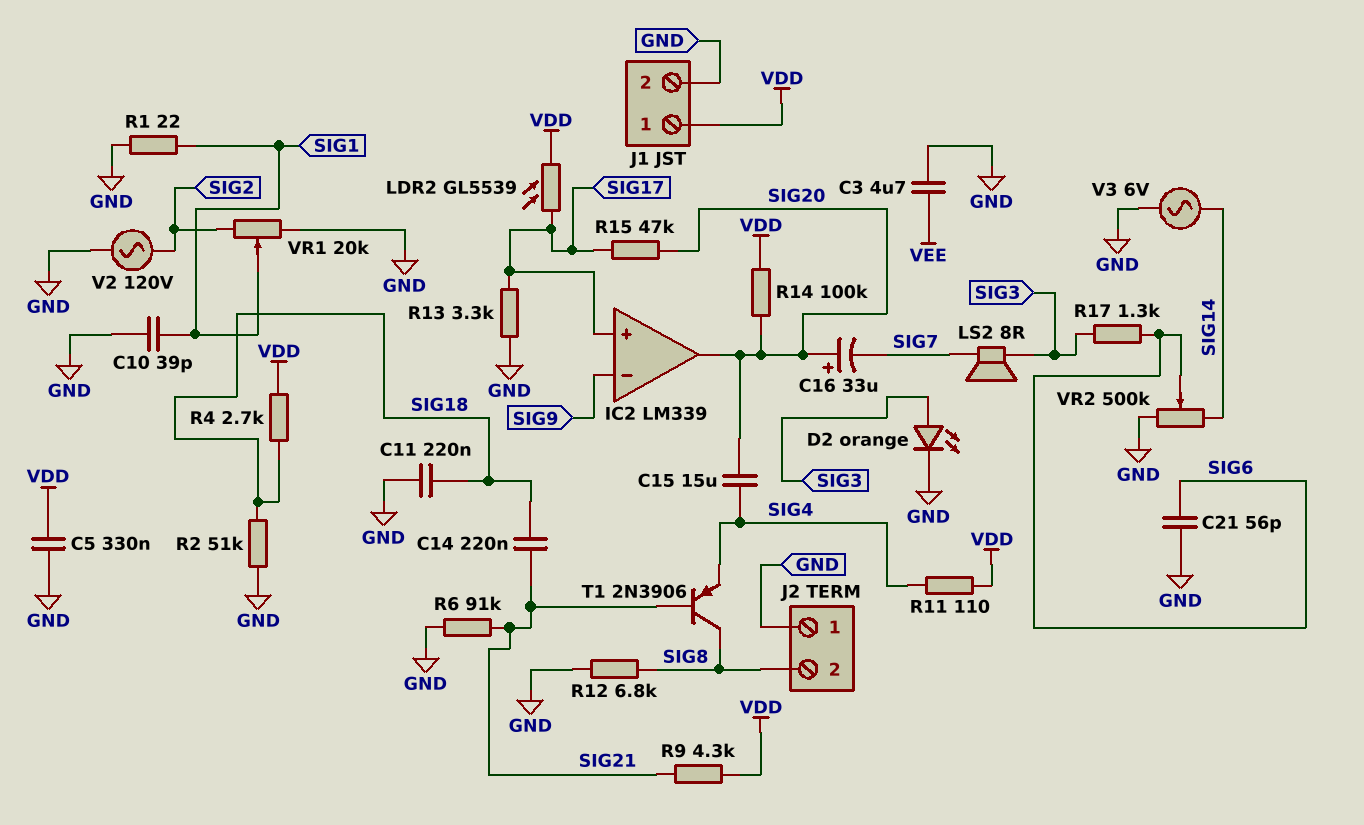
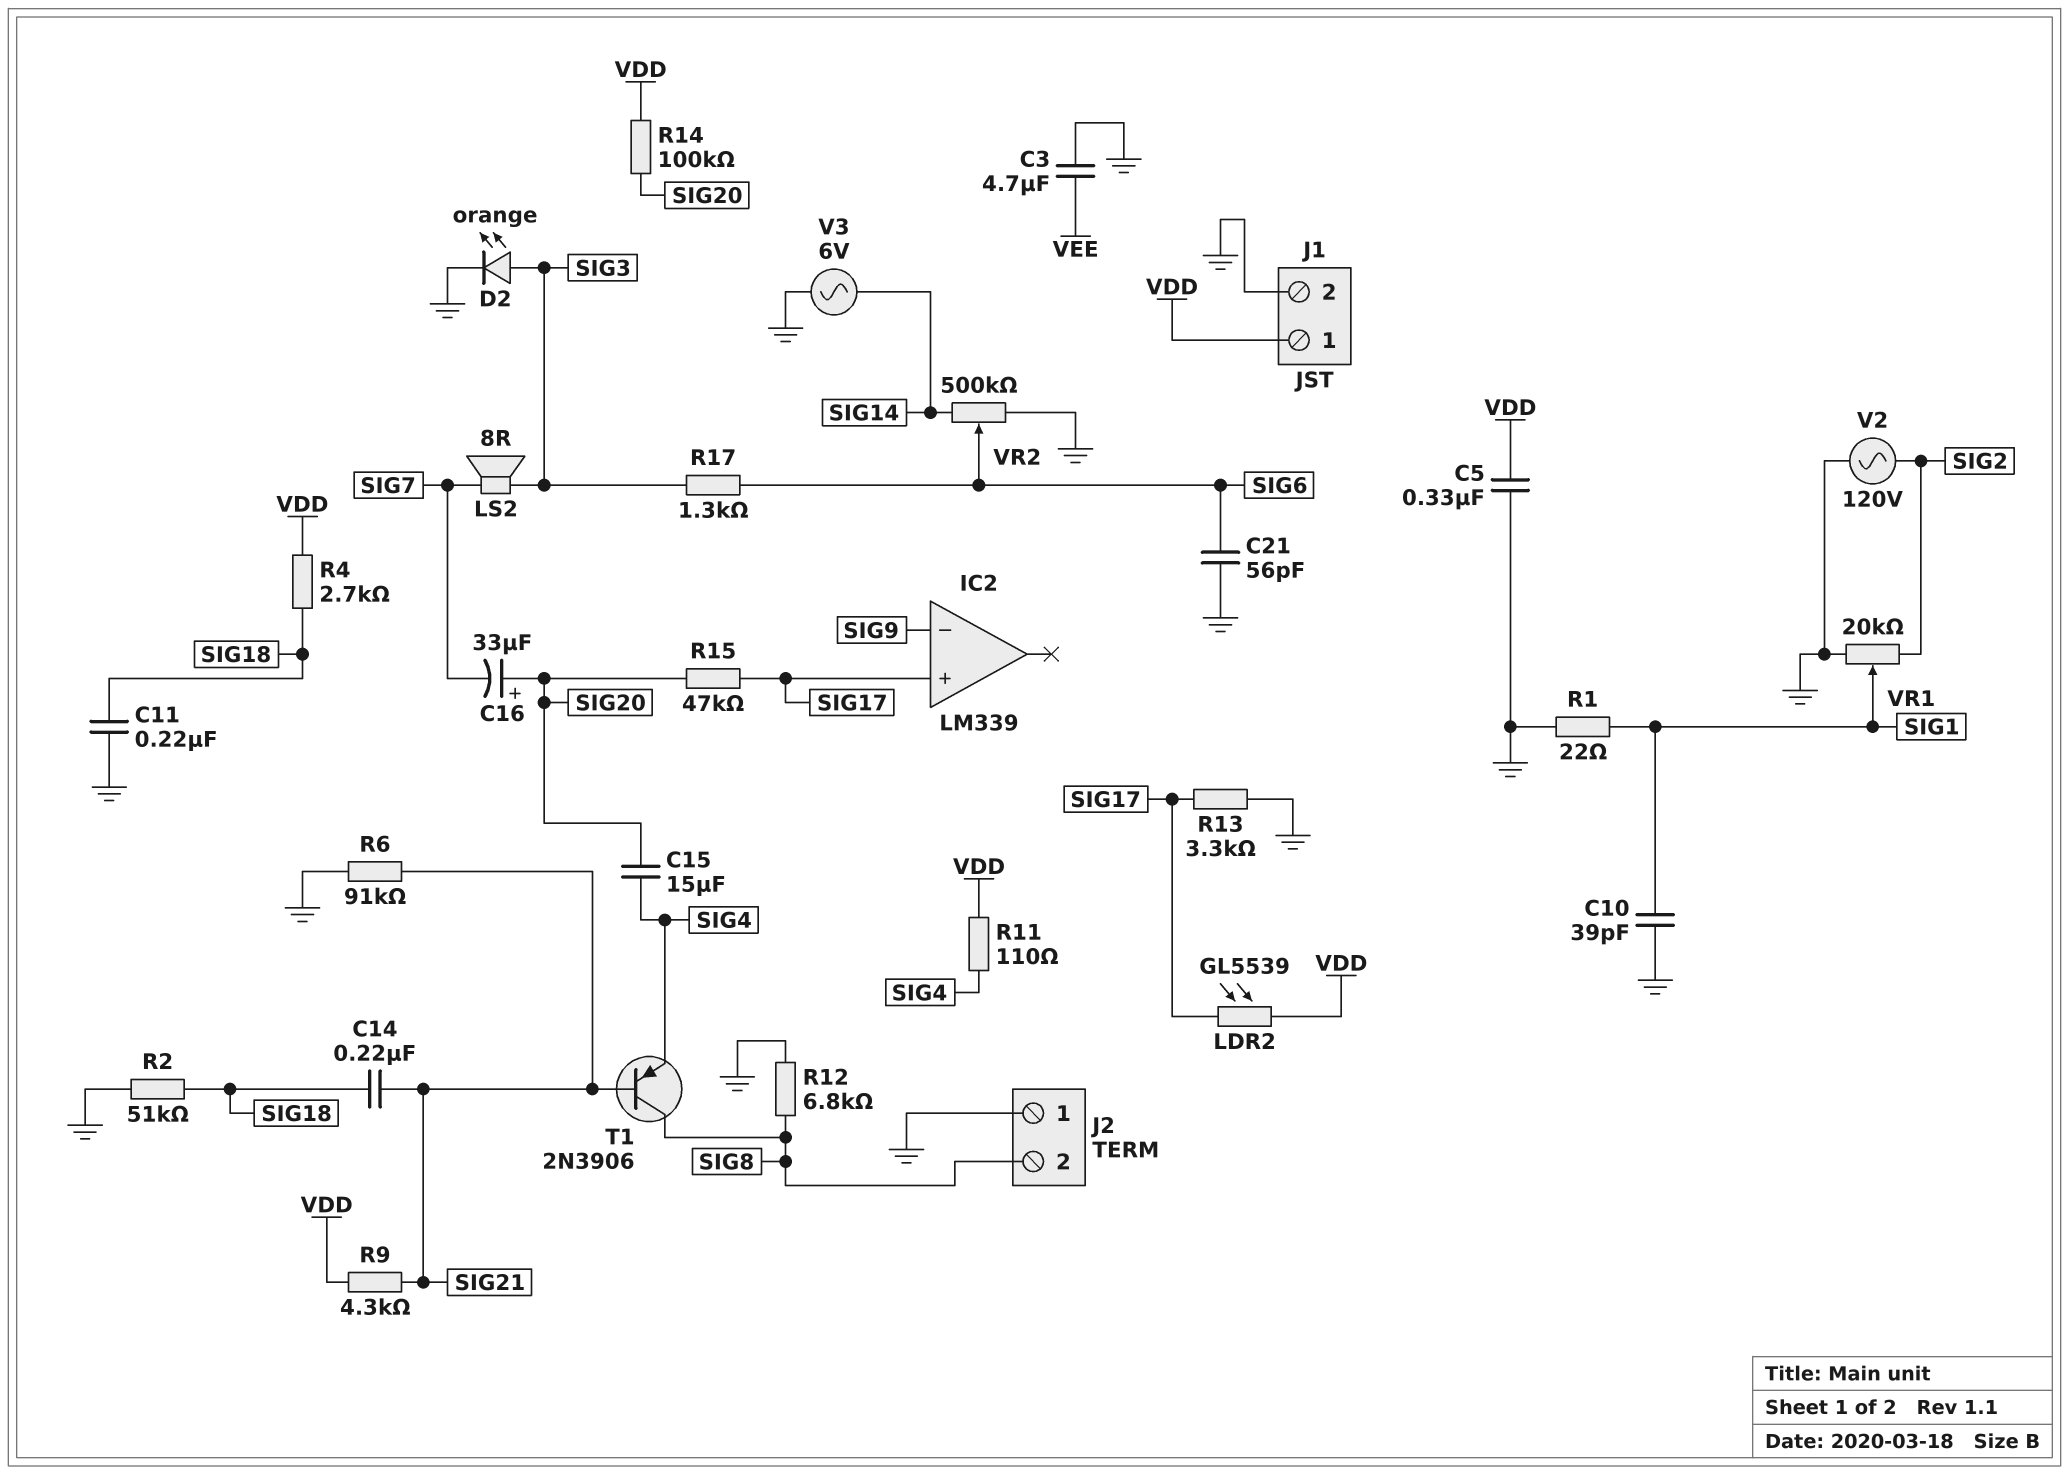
IC2 pin out: SIG20 -> none

